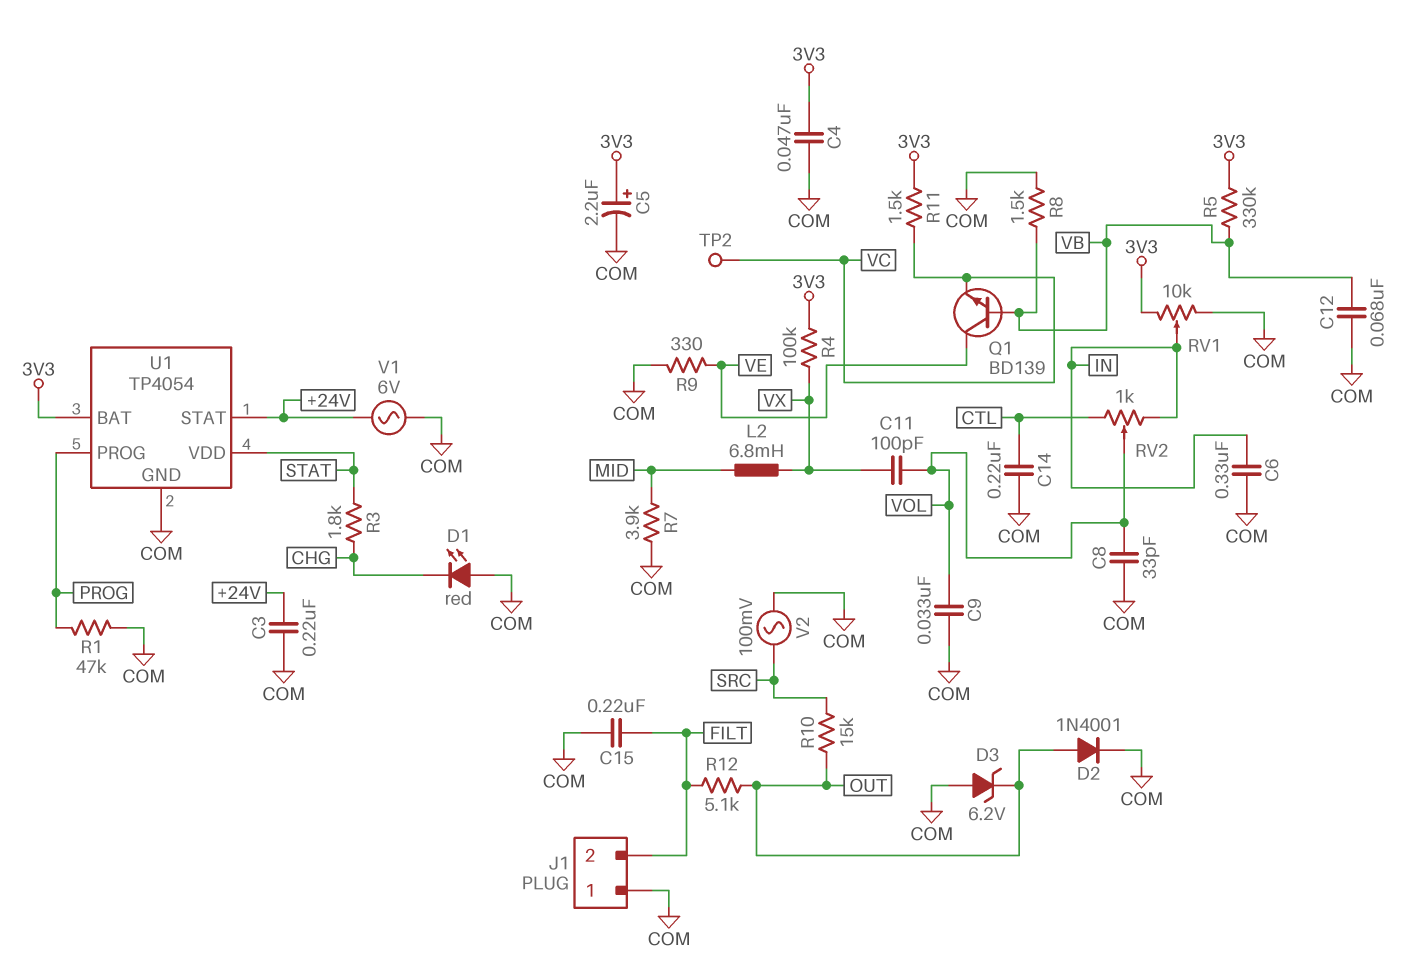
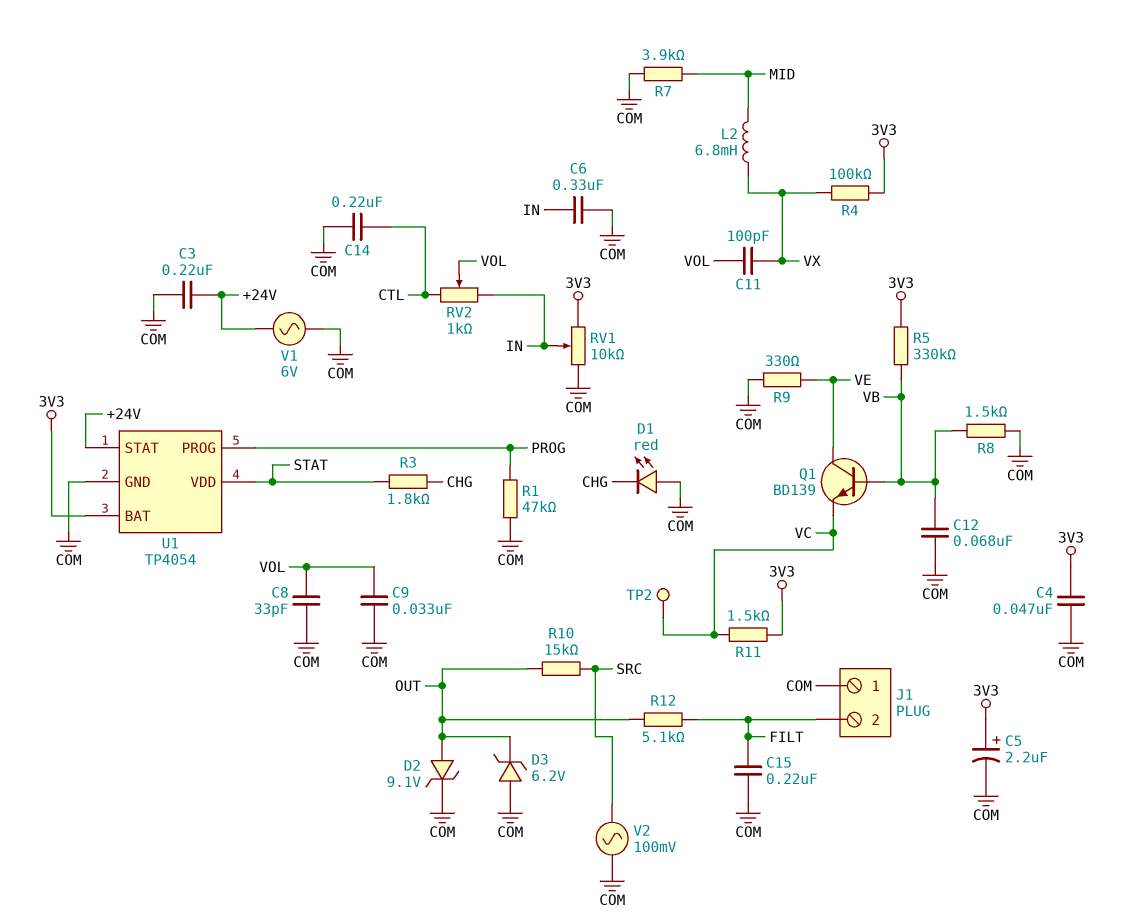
D2: diode 1N4001 (A OUT, K COM) -> zener 9.1V (A OUT, K COM)

